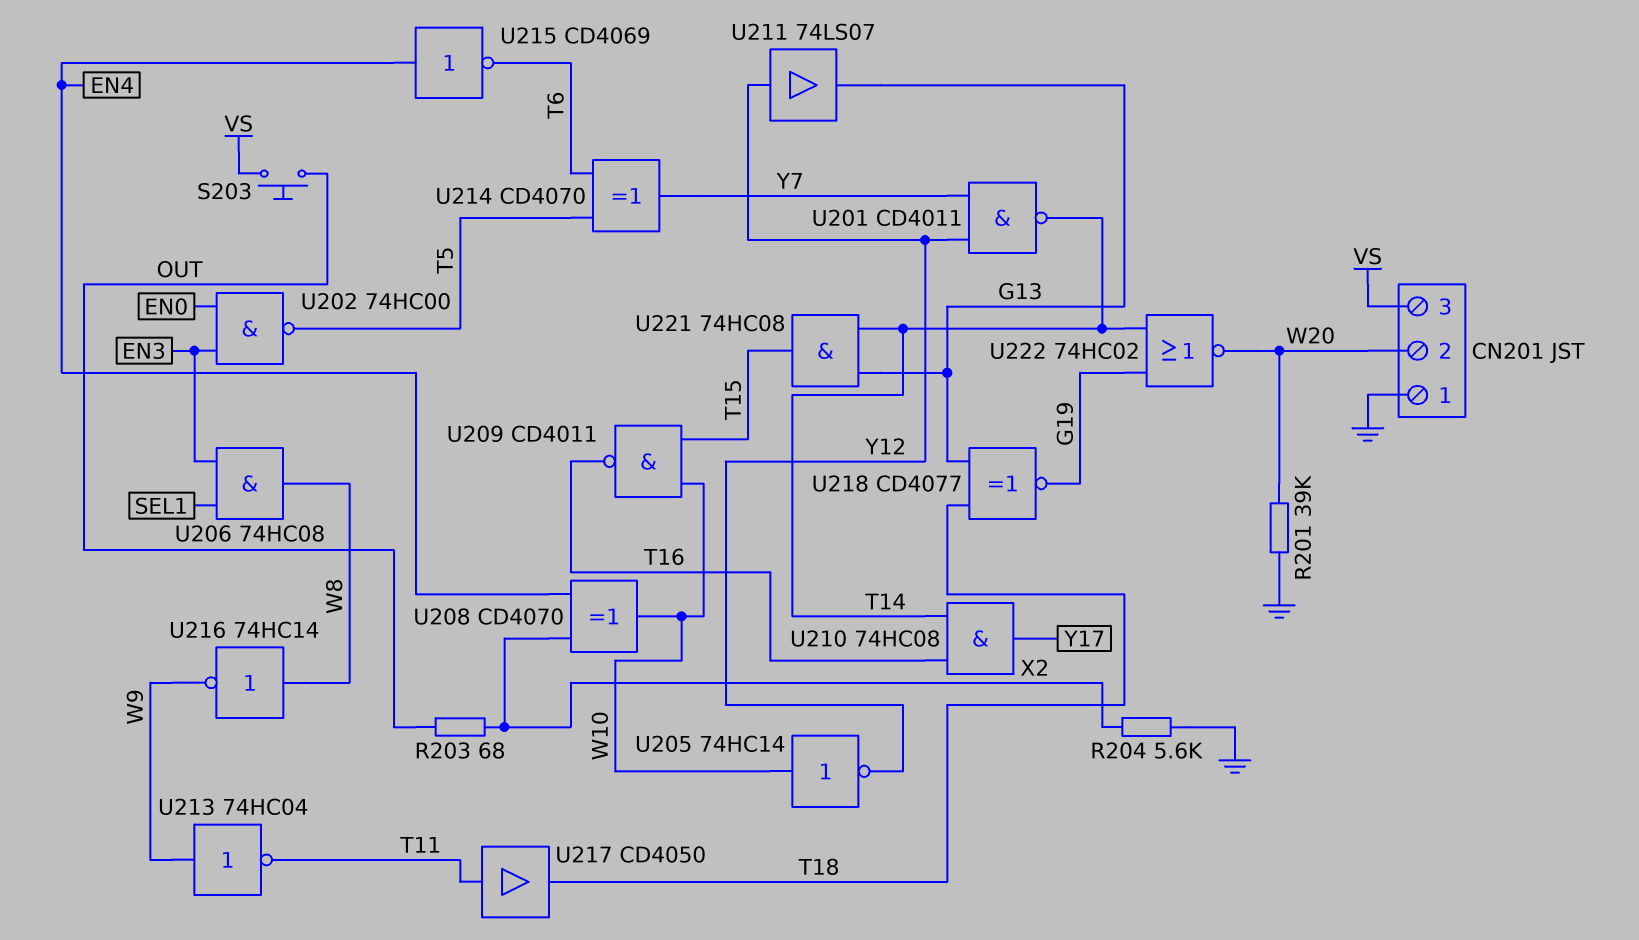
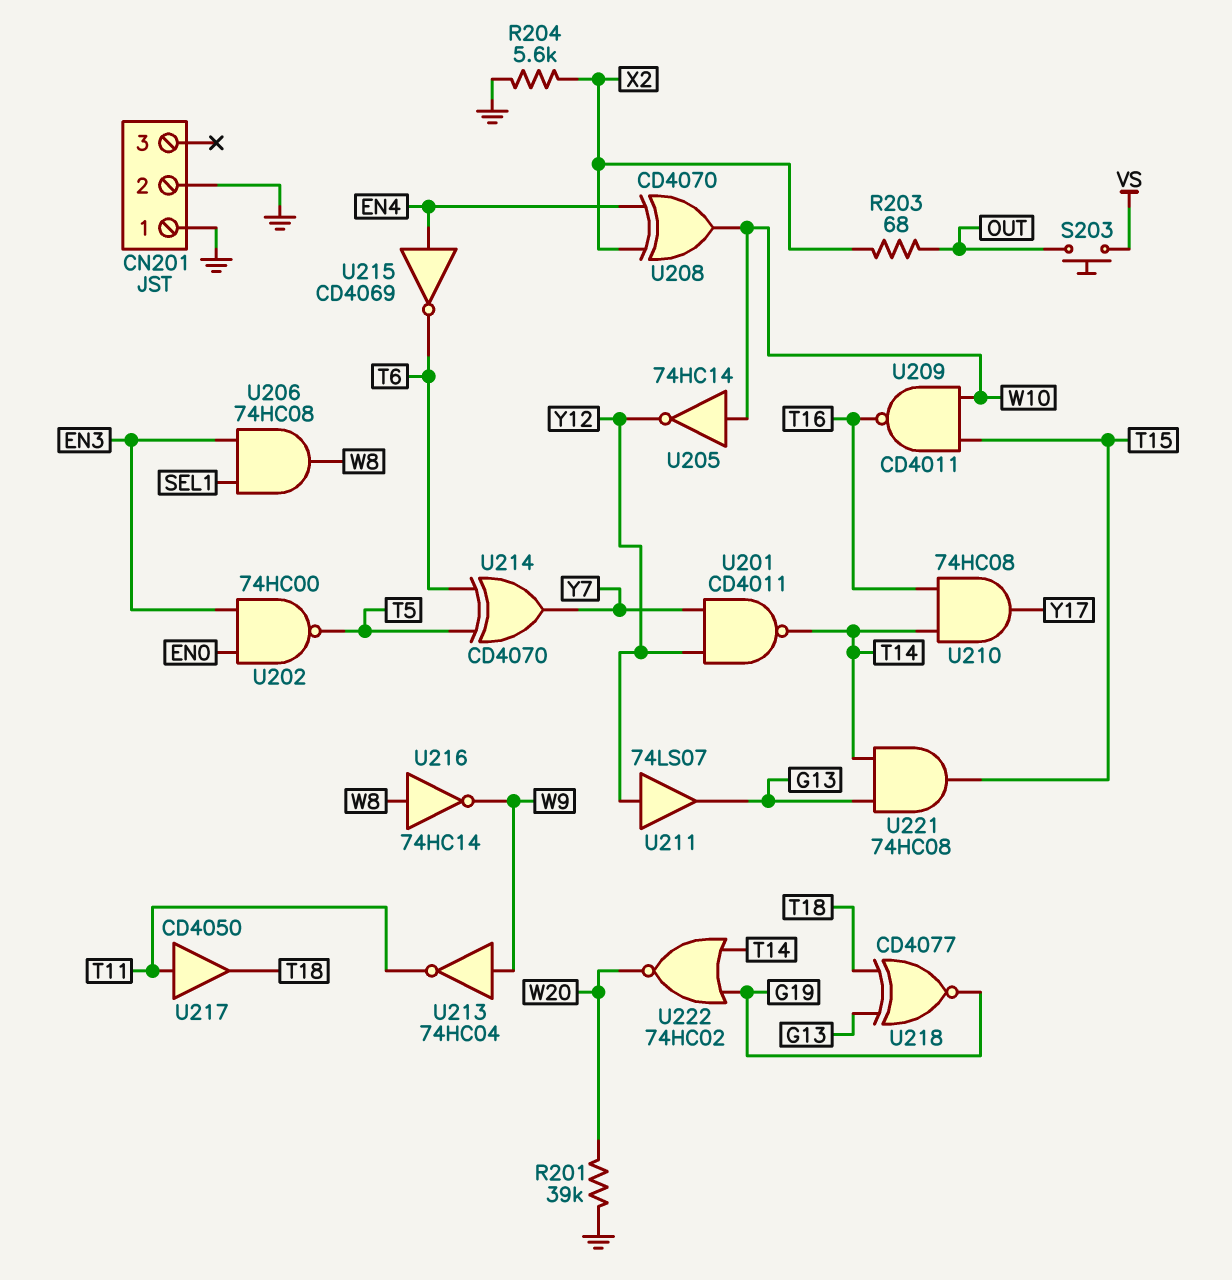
CN201 pin 2: W20 -> GND
CN201 pin 3: VS -> none

